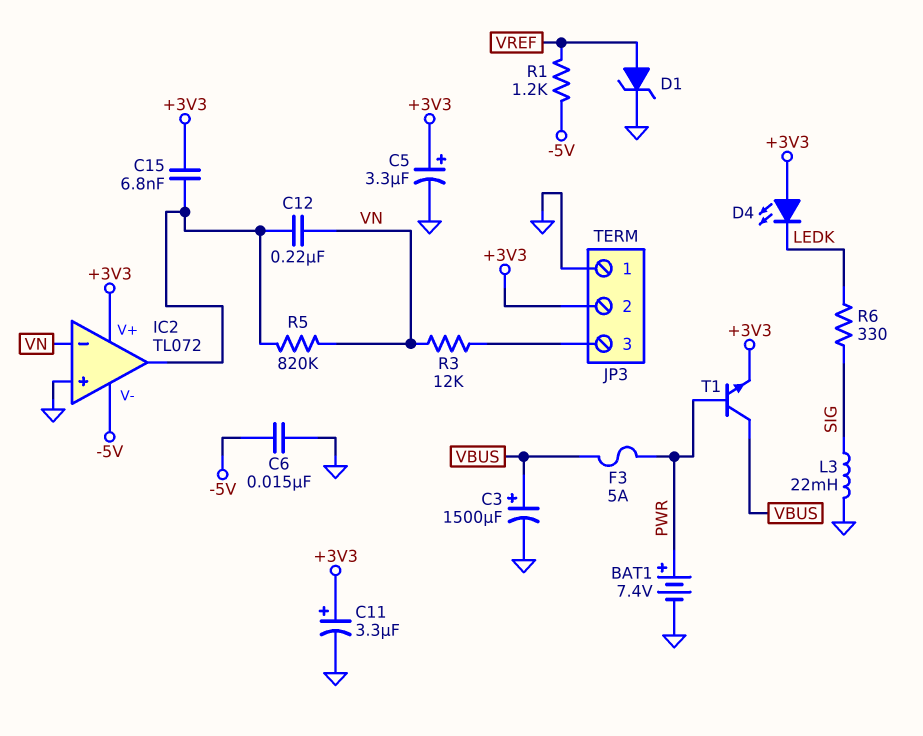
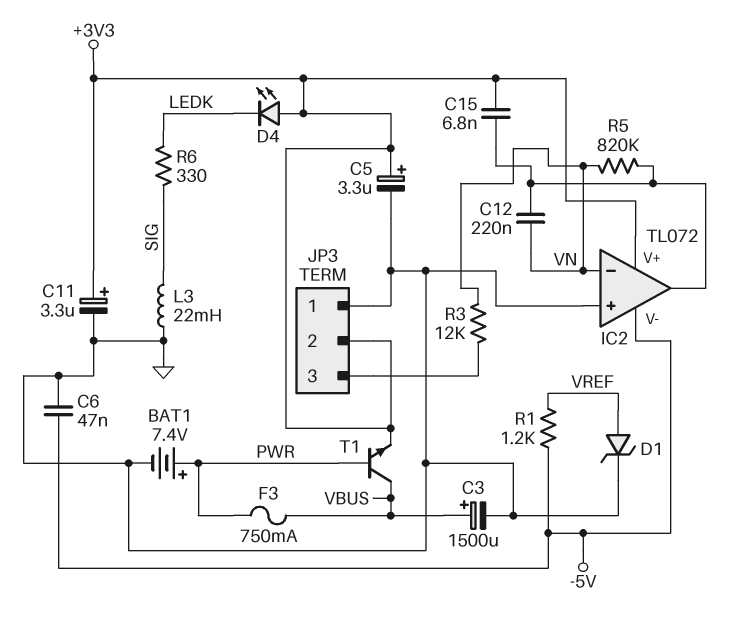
C6: 15nF (-5V, GND) -> 47nF (-5V, GND)
F3: 5A (PWR, VBUS) -> 750mA (PWR, VBUS)

